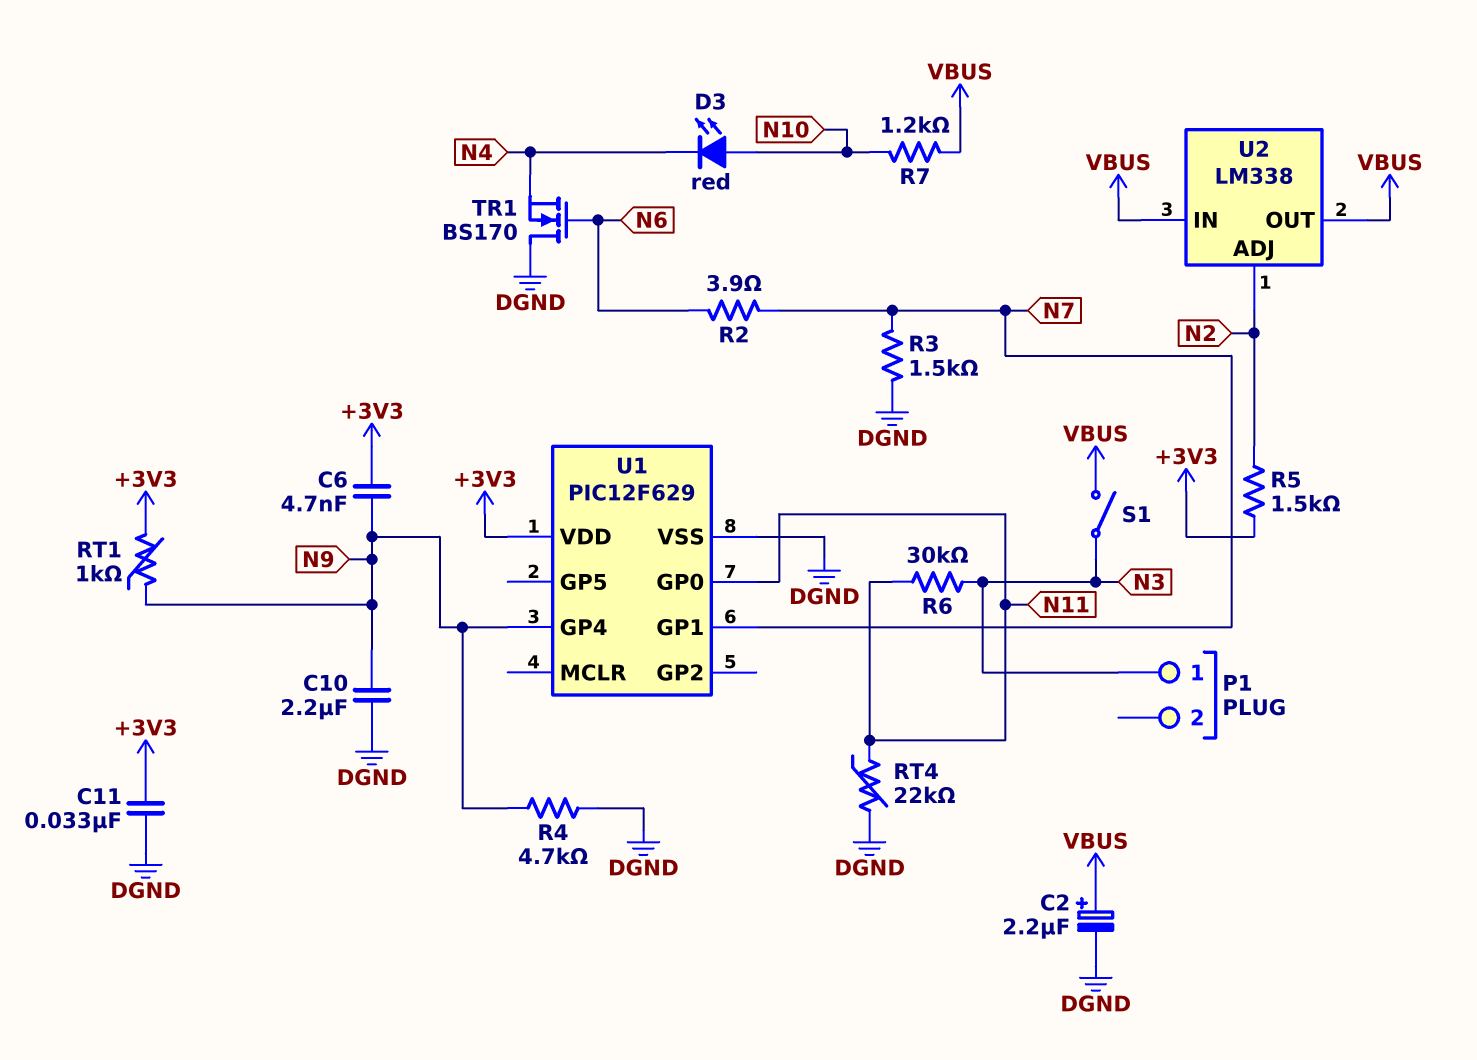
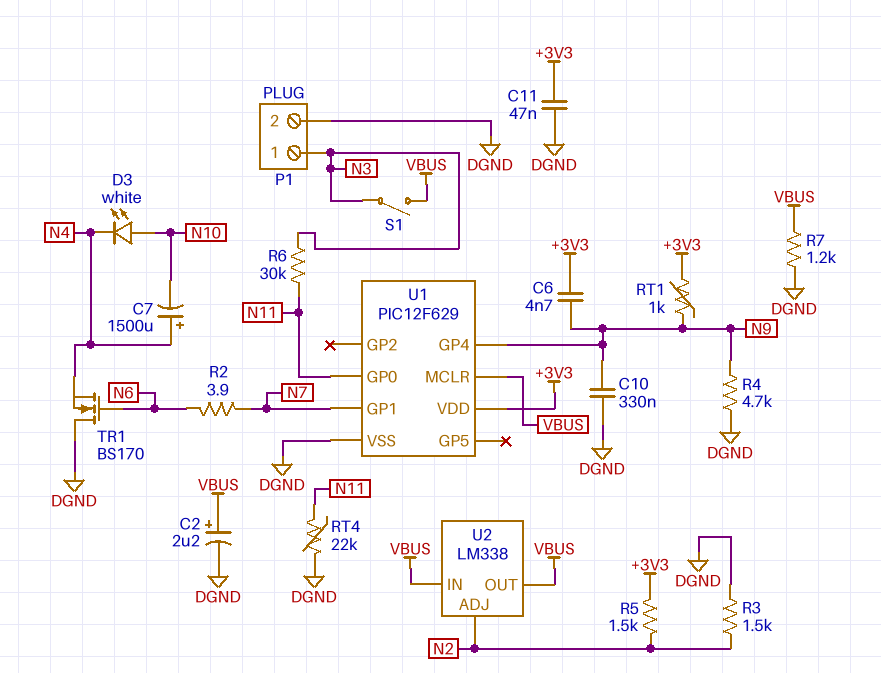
C7: none -> 1500uF (plus N4, minus N10)
C10: 2.2uF (DGND, N9) -> 330nF (DGND, N9)
C11: 33nF (+3V3, DGND) -> 47nF (+3V3, DGND)
D3: LED red (A N10, K N4) -> LED white (A N10, K N4)
P1 pin 2: none -> DGND
R3: 1.5k (DGND, N7) -> 1.5k (DGND, N2)
R7: 1.2k (N10, VBUS) -> 1.2k (DGND, VBUS)
U1 pin MCLR: none -> VBUS

